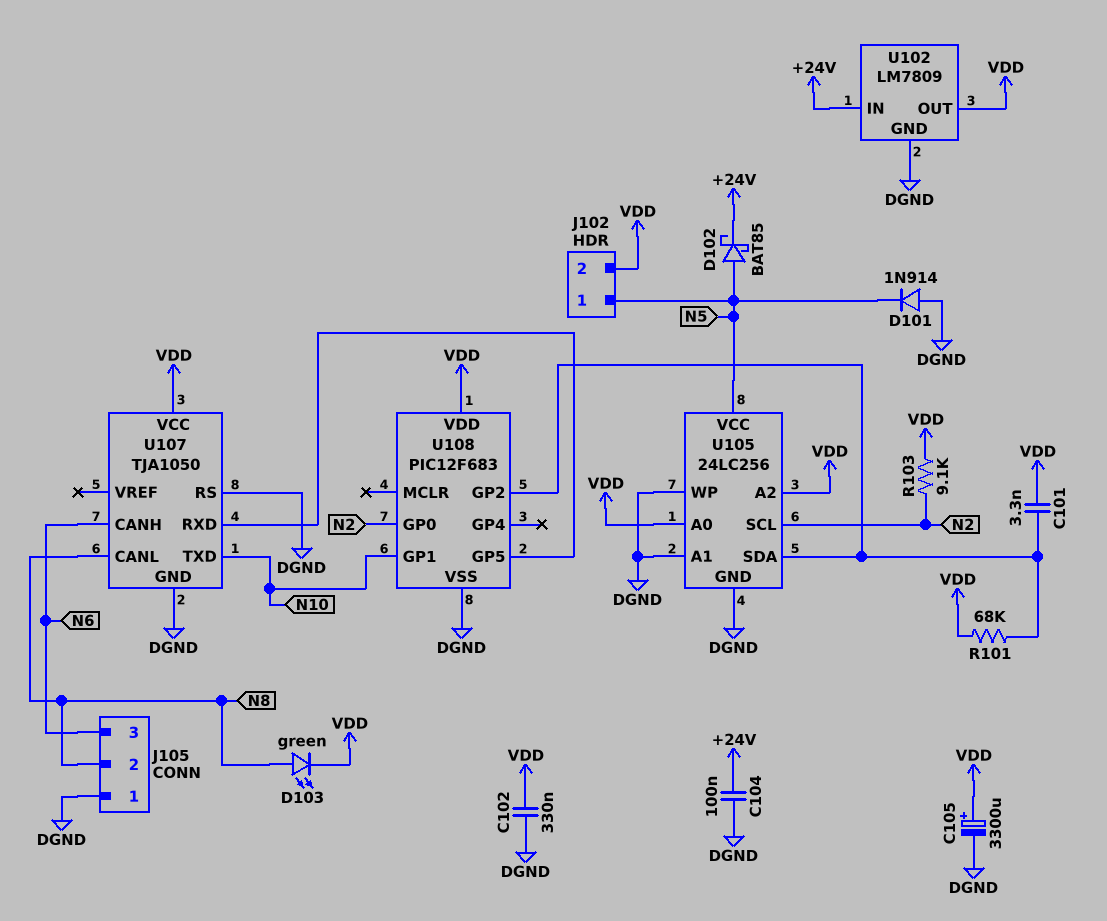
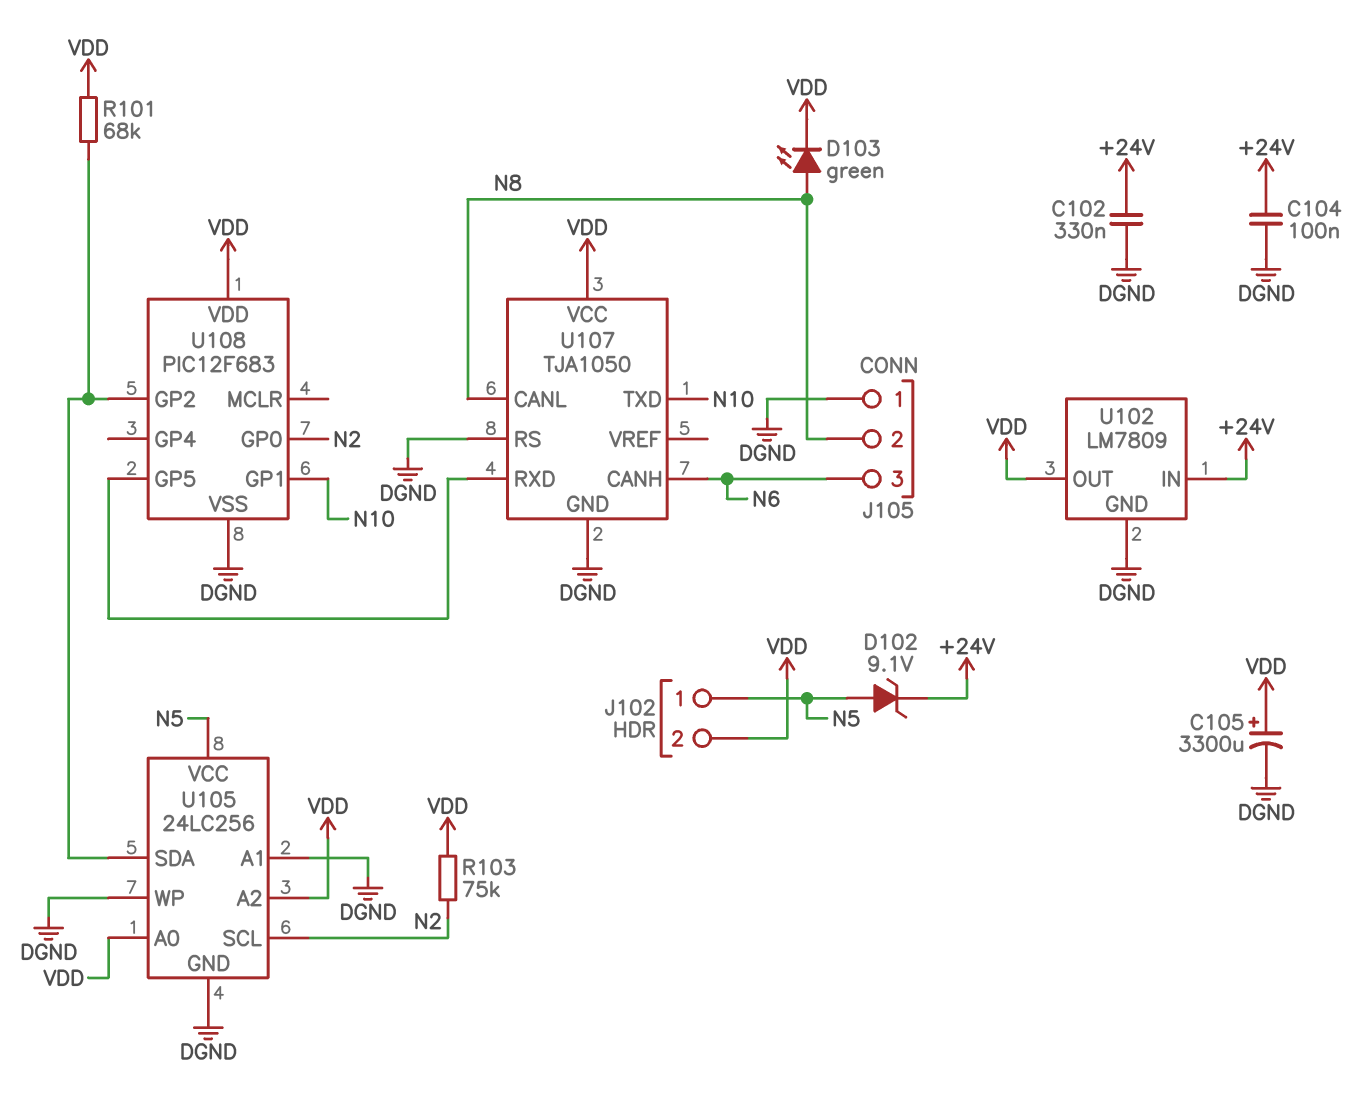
C101: 3.3nF (U105/SDA, VDD) -> none
C102: 330nF (DGND, VDD) -> 330nF (+24V, DGND)
D101: diode 1N914 (A DGND, K N5) -> none
D102: schottky BAT85 (A N5, K +24V) -> zener 9.1V (A N5, K +24V)
R103: 9.1k (N2, VDD) -> 75k (N2, VDD)

